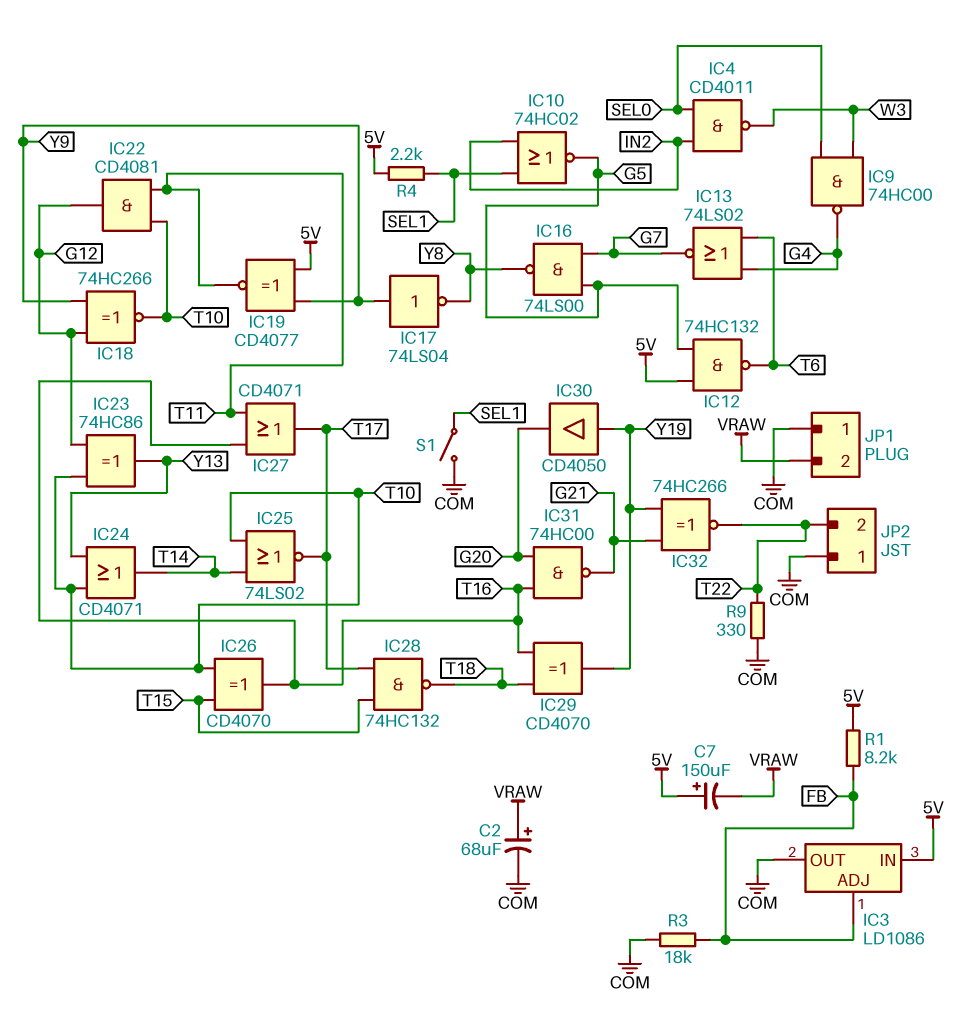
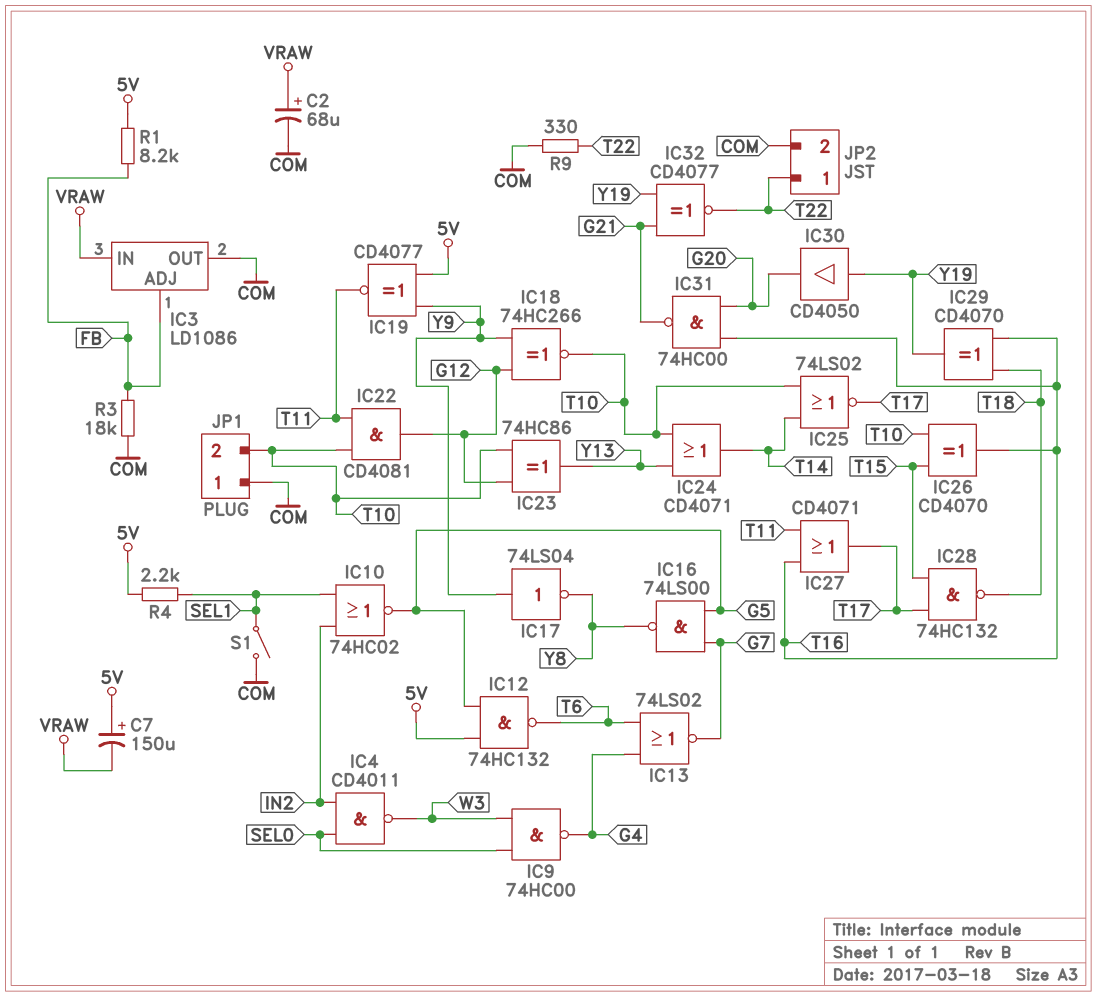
IC3 pin IN: 5V -> VRAW
IC32: XNOR 74HC266 (in G21, in Y19, out T22) -> XNOR CD4077 (in G21, in Y19, out T22)
JP1 pin 2: VRAW -> T10
JP2 pin 1: COM -> T22
JP2 pin 2: T22 -> COM

